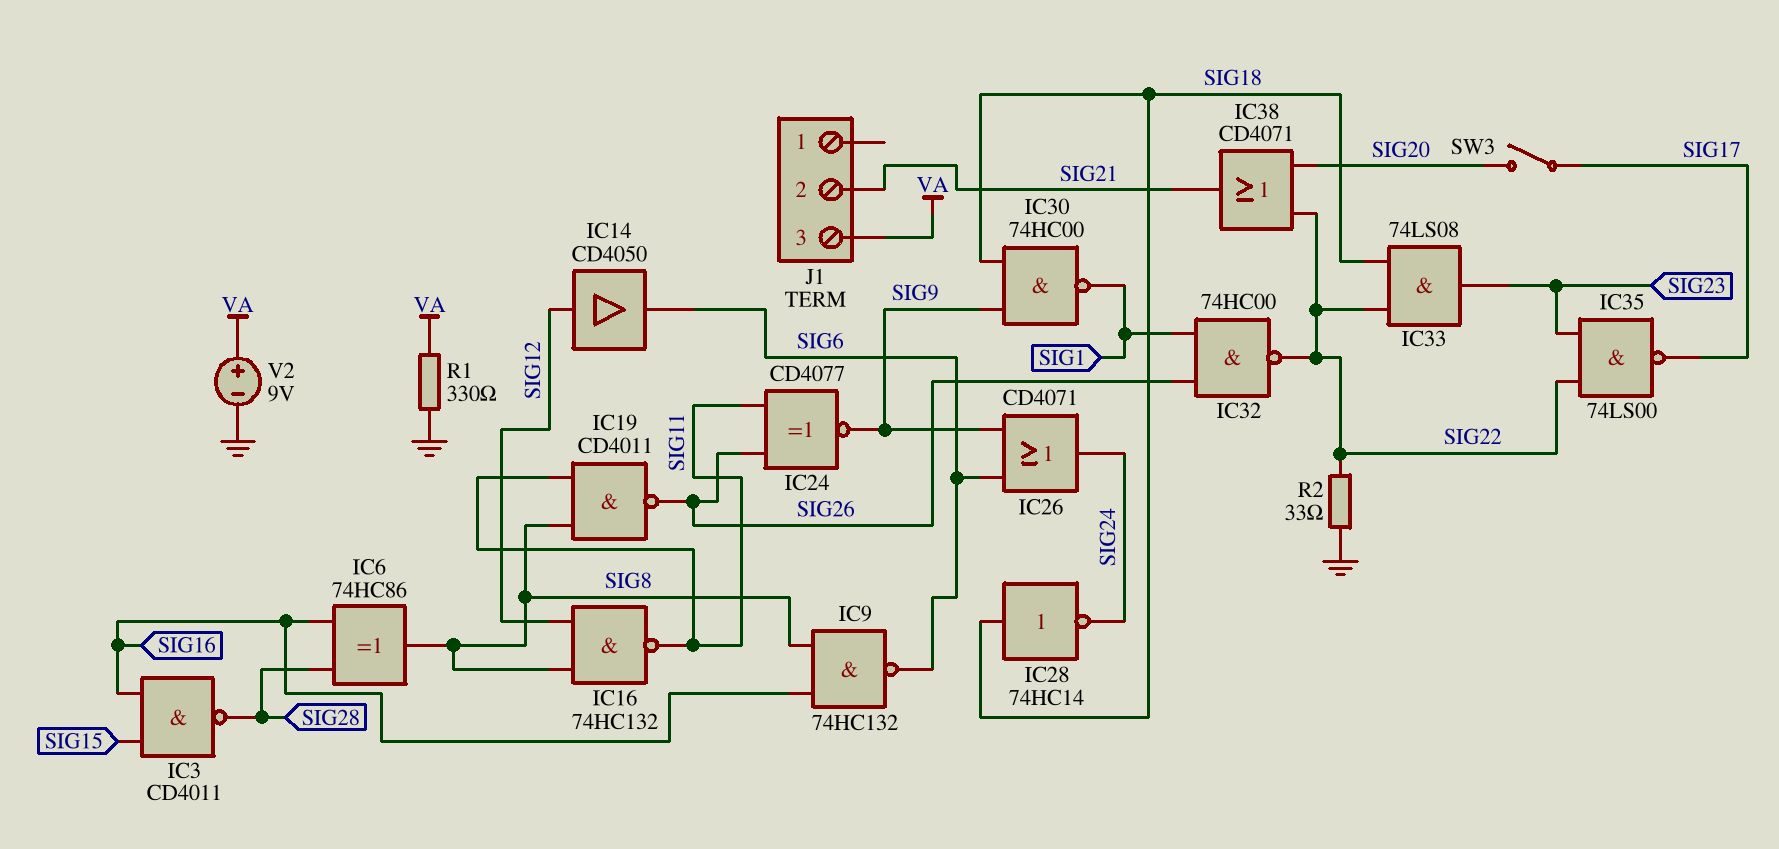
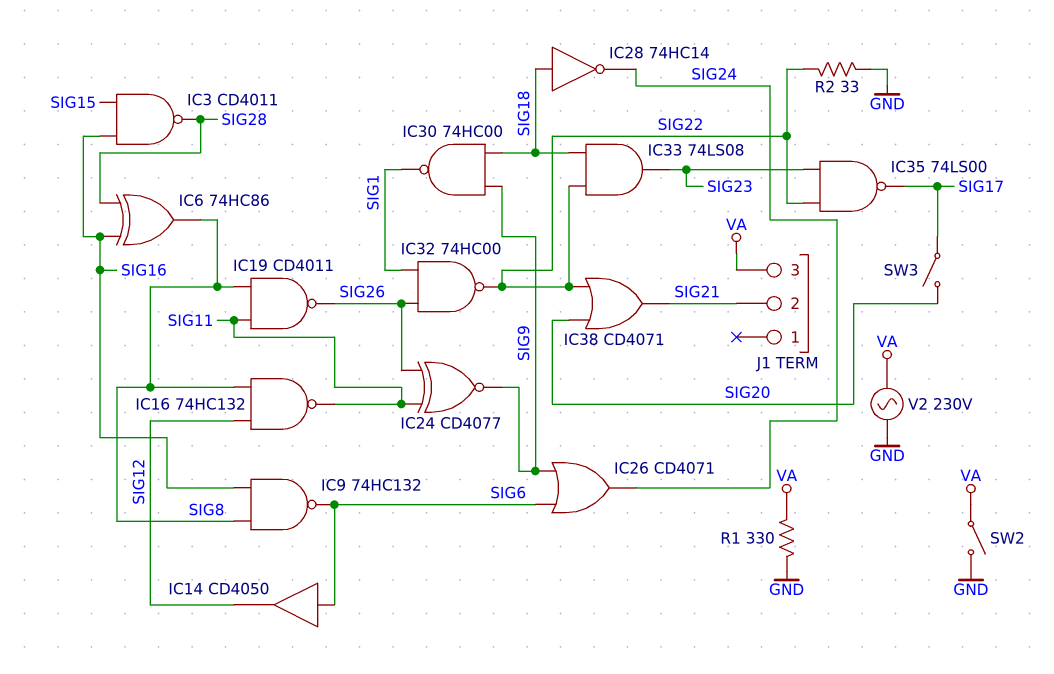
IC14: buffer CD4050 (in SIG12, out SIG6) -> buffer CD4050 (in SIG6, out SIG12)
SW2: none -> switch (GND, VA)
V2: 9V (plus VA, minus GND) -> AC 230V (GND, VA)

